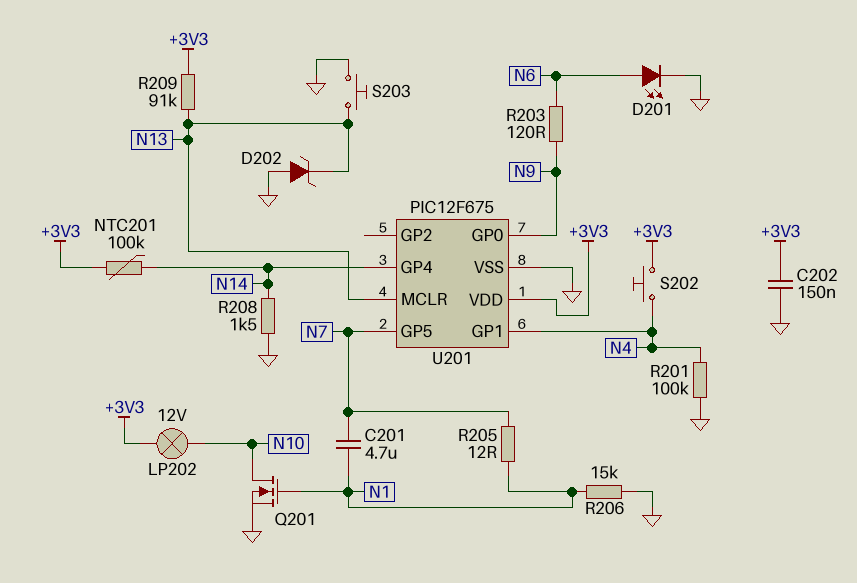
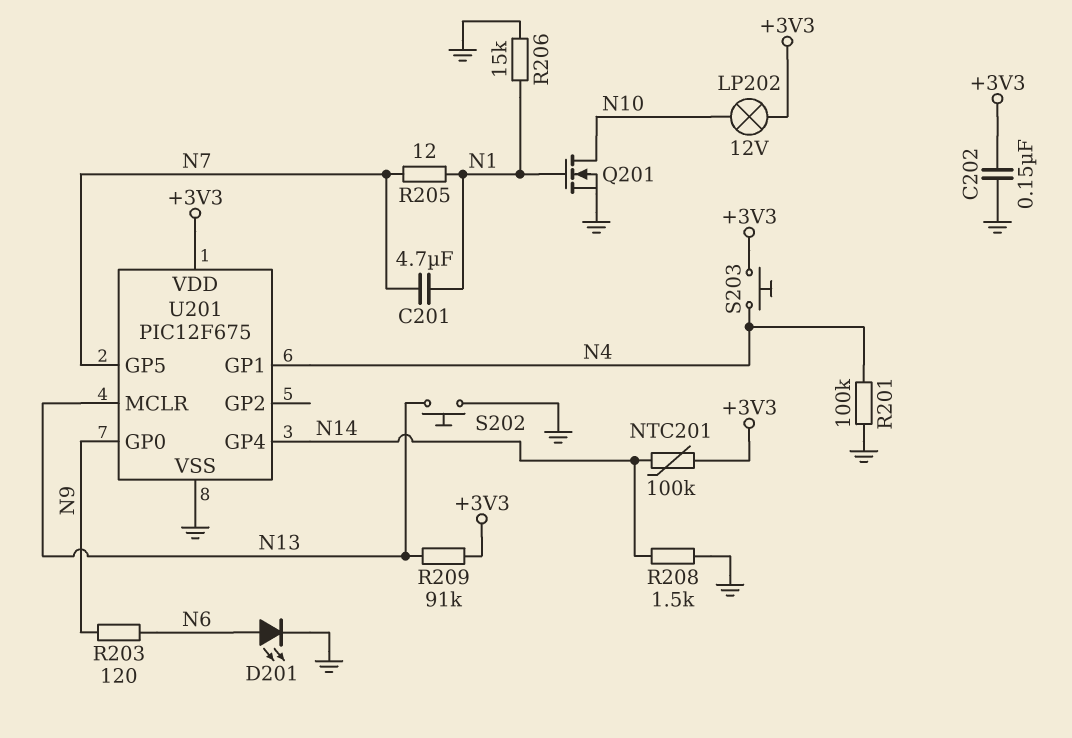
D202: zener (A GND, K N13) -> none
S202: button (+3V3, N4) -> button (GND, N13)
S203: button (GND, N13) -> button (+3V3, N4)

